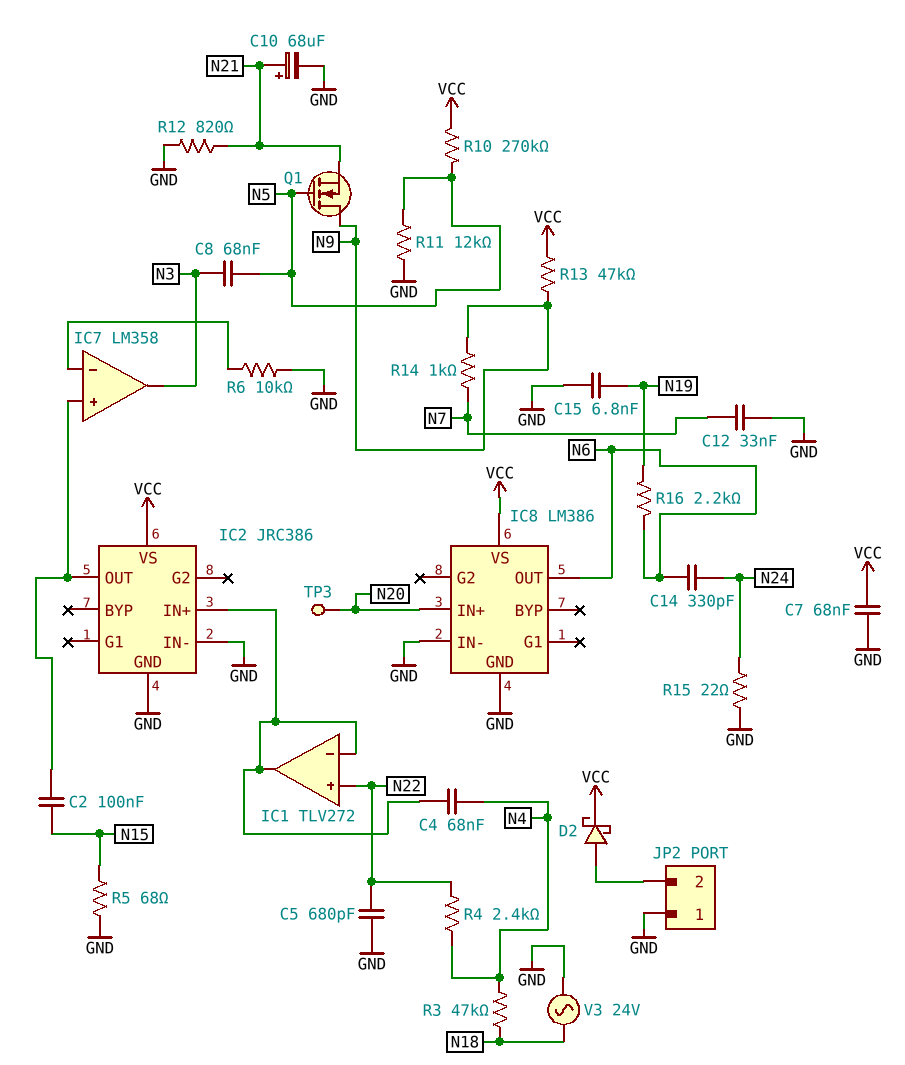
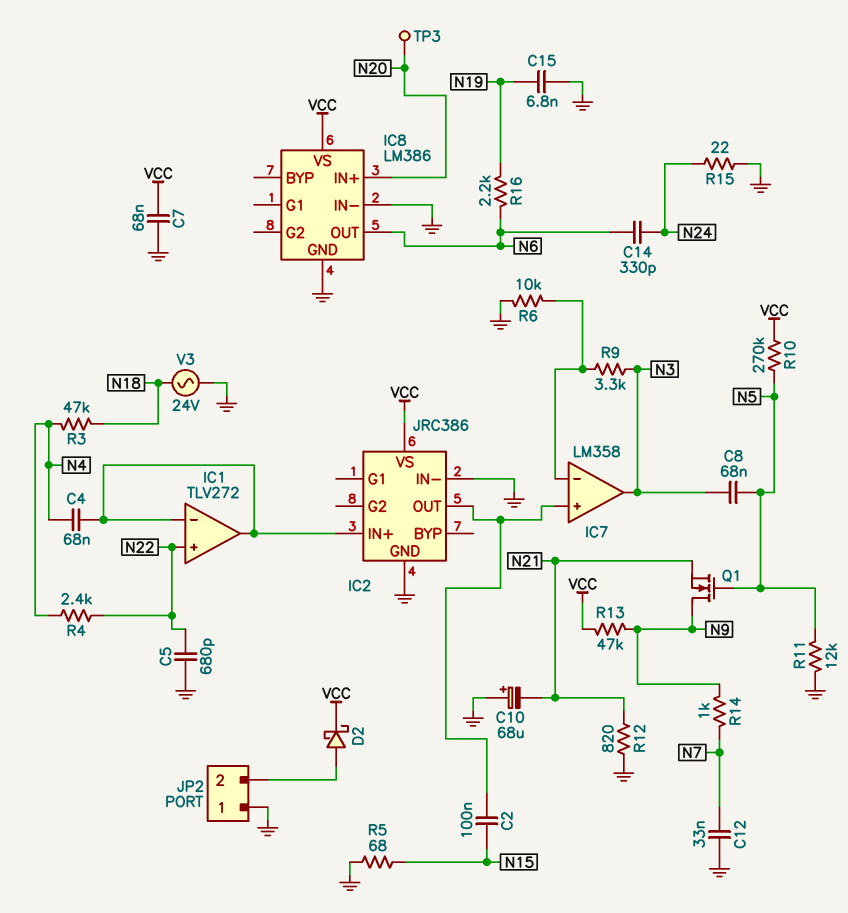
C10: 68uF (plus N21, minus GND) -> 68uF (plus GND, minus N21)
R9: none -> 3.3k (IC7/in-, N3)

